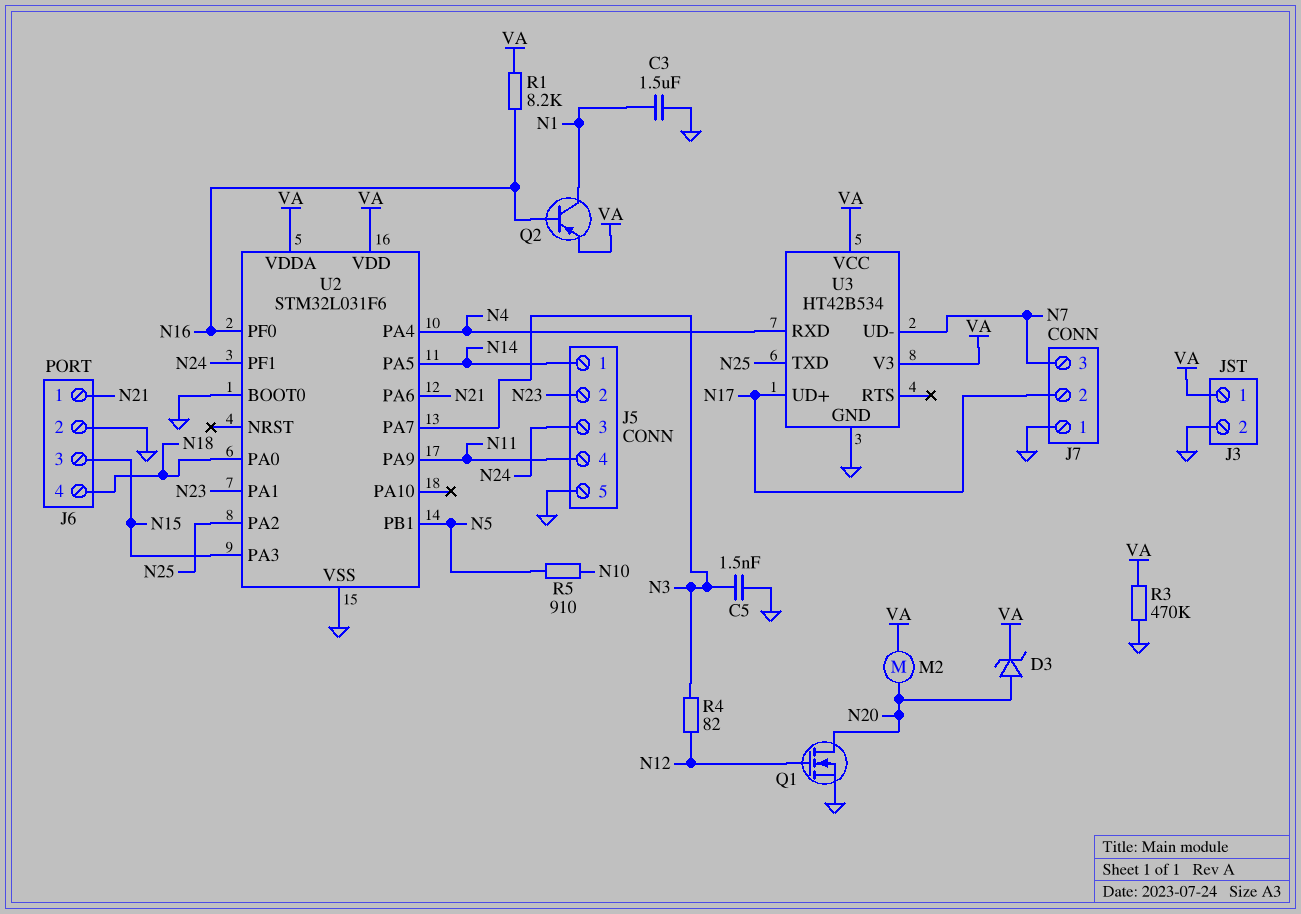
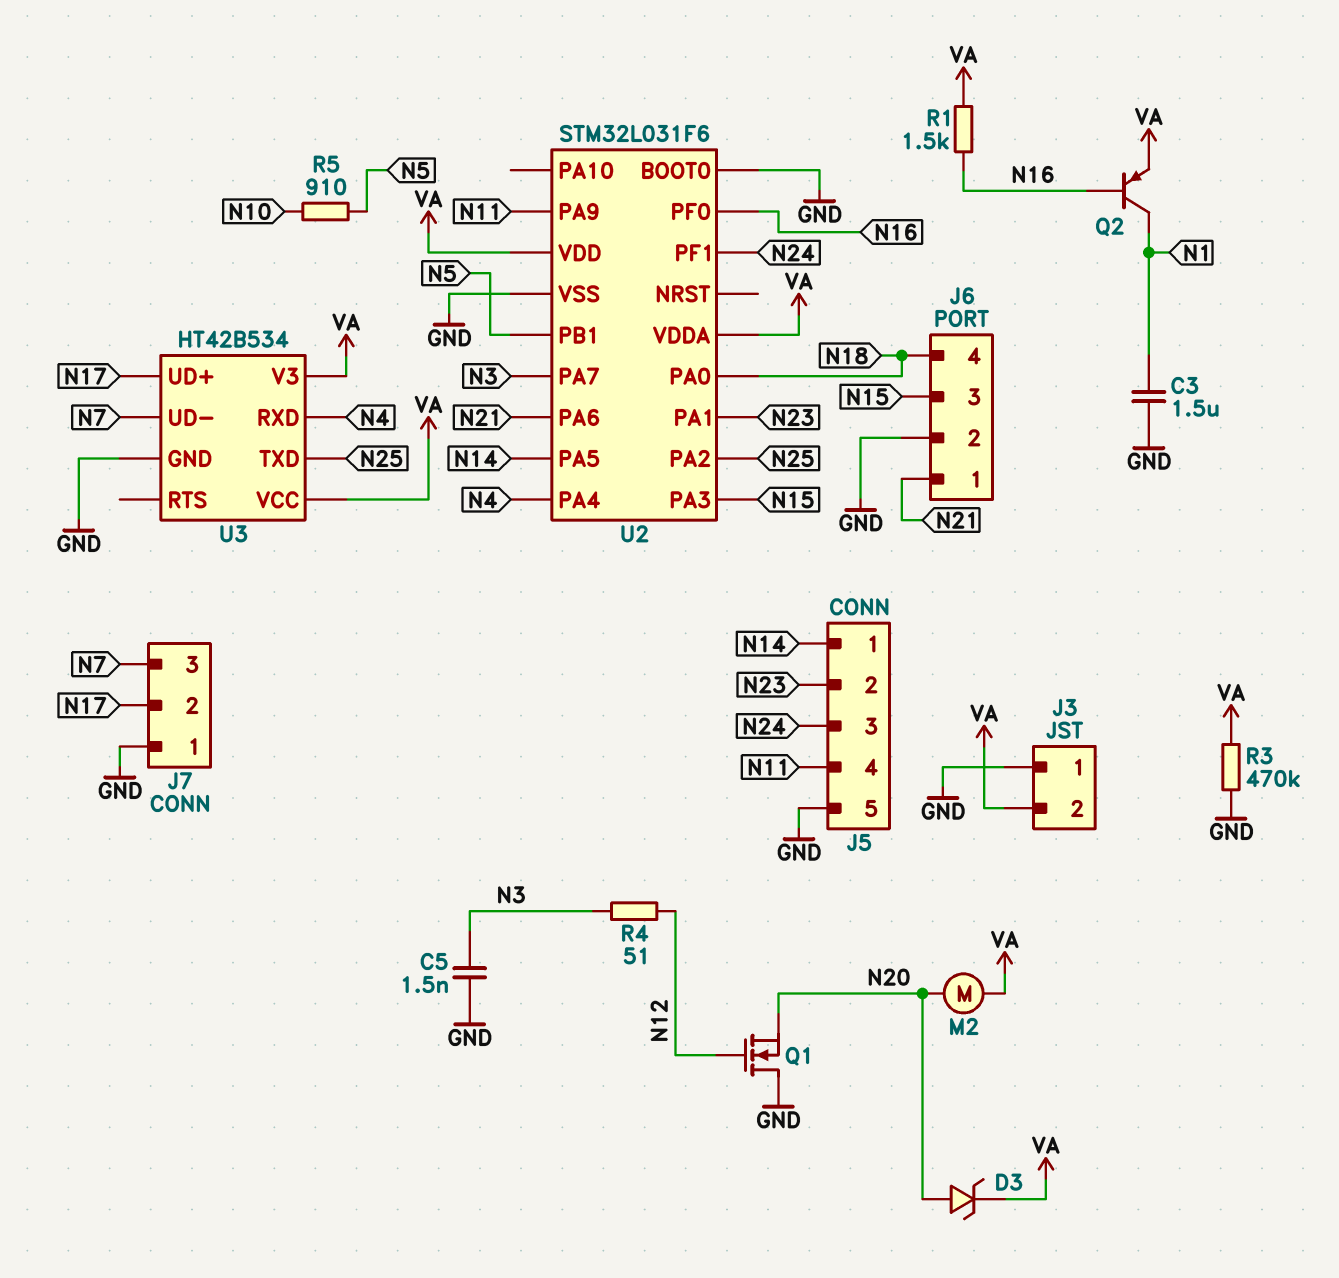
J3 pin 1: VA -> GND
J3 pin 2: GND -> VA
Q1: NMOS (G N12, D N20, S GND) -> NMOS (G N12, D GND, S N20)
R1: 8.2k (N16, VA) -> 1.5k (N16, VA)
R4: 82 (N3, N12) -> 51 (N3, N12)

